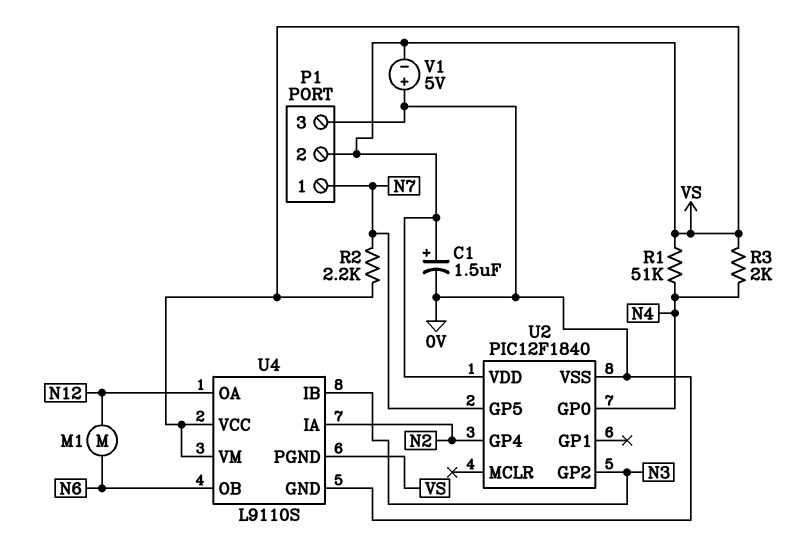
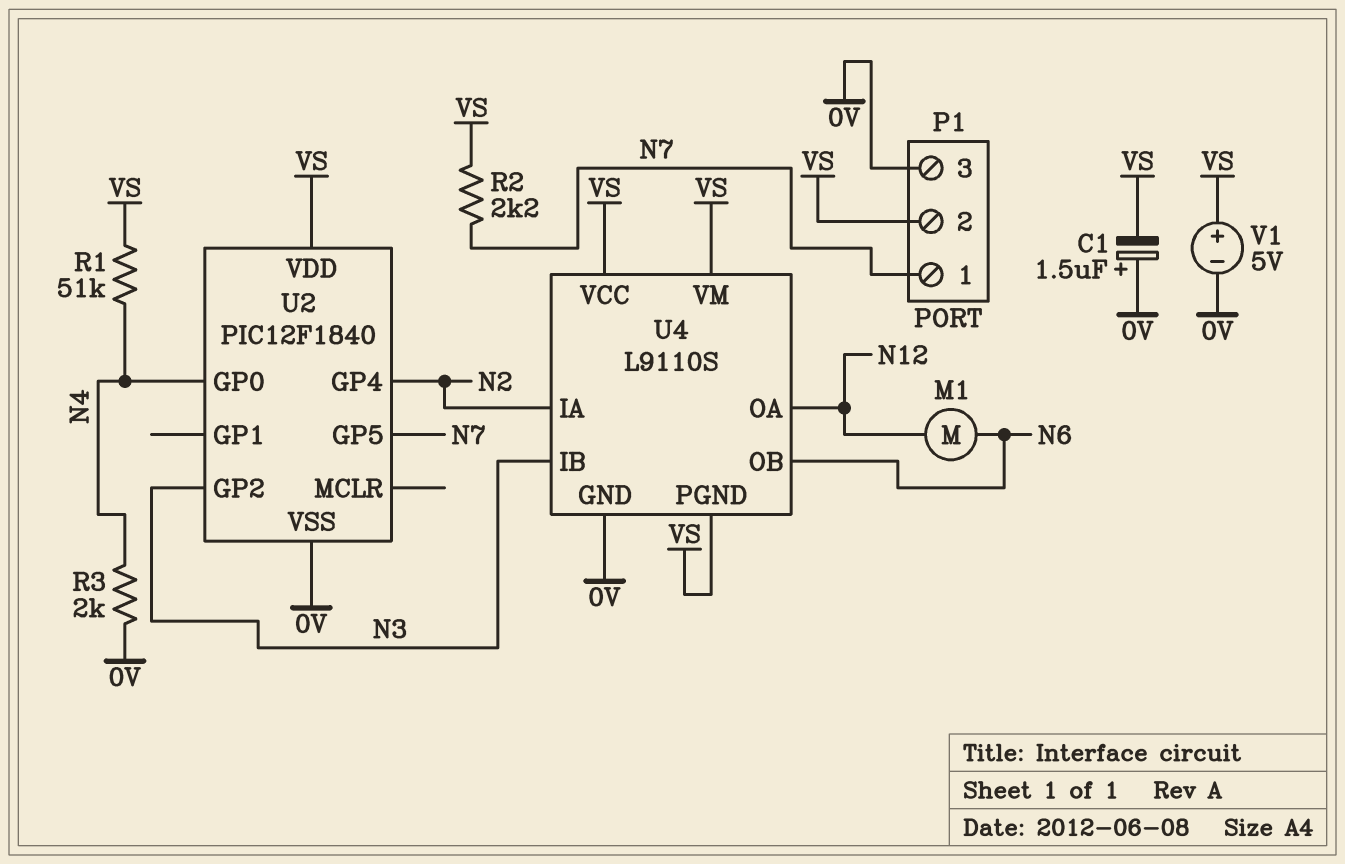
C1: 1.5uF (plus VS, minus 0V) -> 1.5uF (plus 0V, minus VS)
R3: 2k (N4, VS) -> 2k (0V, N4)
V1: 5V (plus 0V, minus VS) -> 5V (plus VS, minus 0V)

